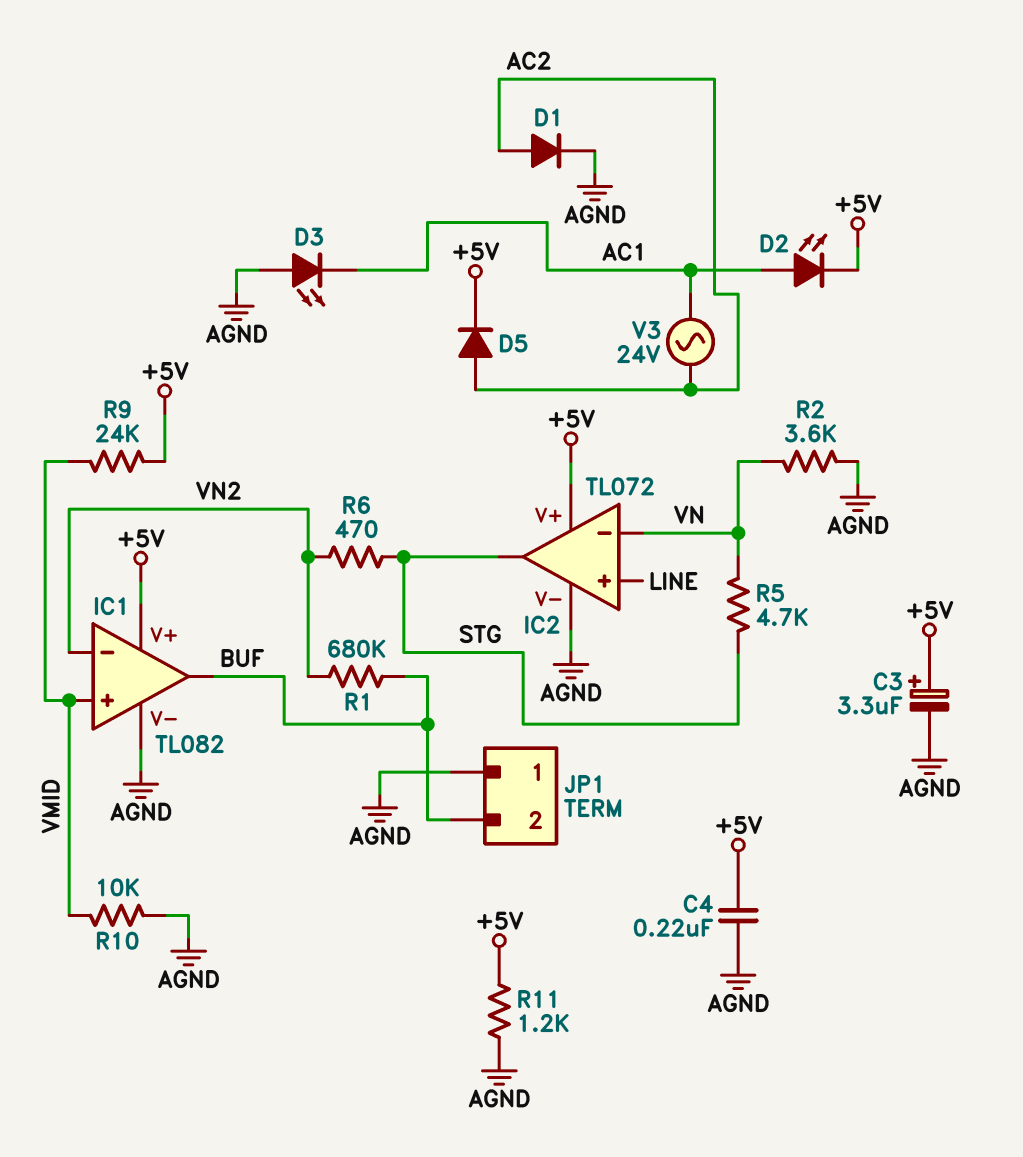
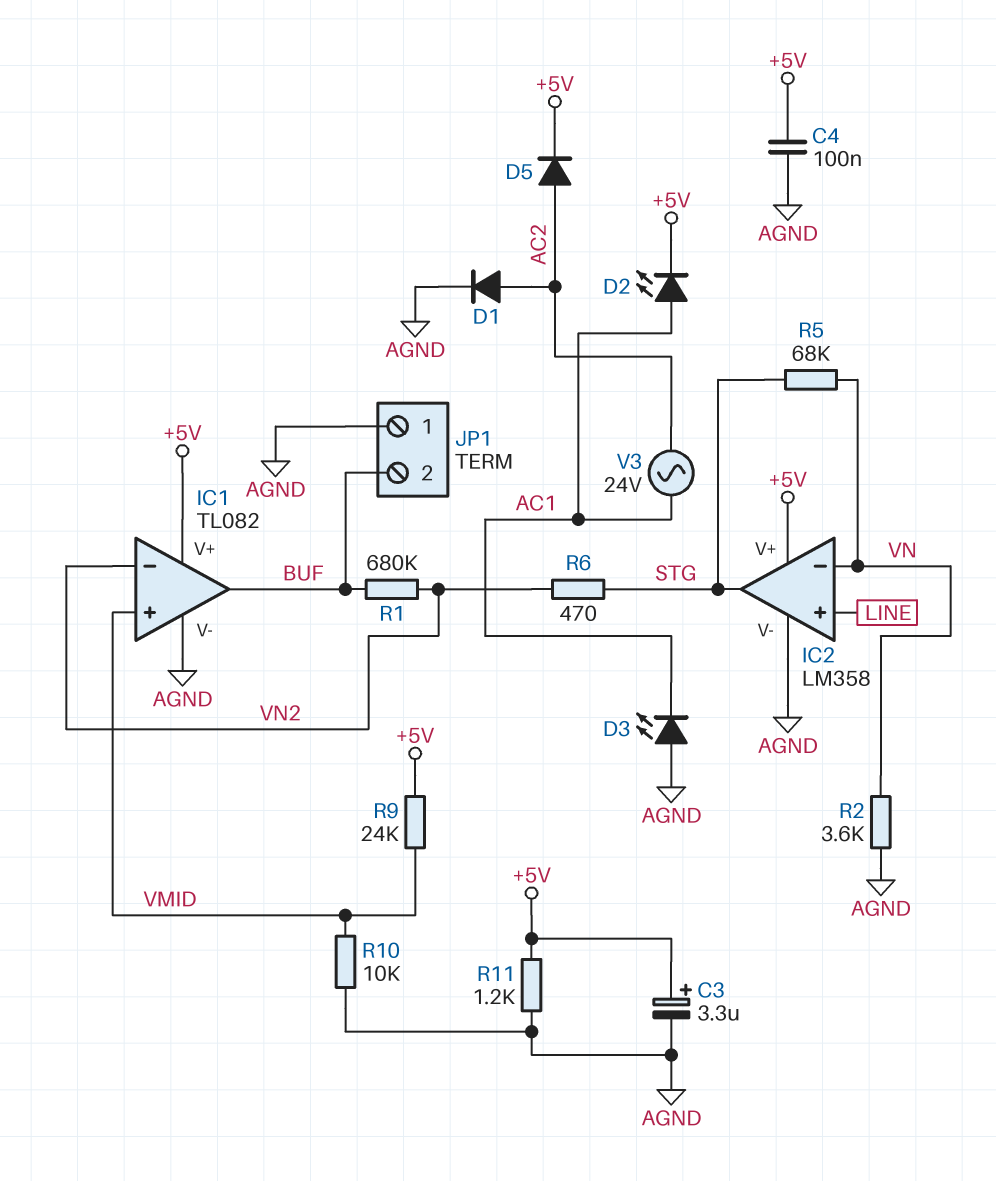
C4: 220nF (+5V, AGND) -> 100nF (+5V, AGND)
IC2: TL072 -> LM358
R5: 4.7k (STG, VN) -> 68k (STG, VN)

